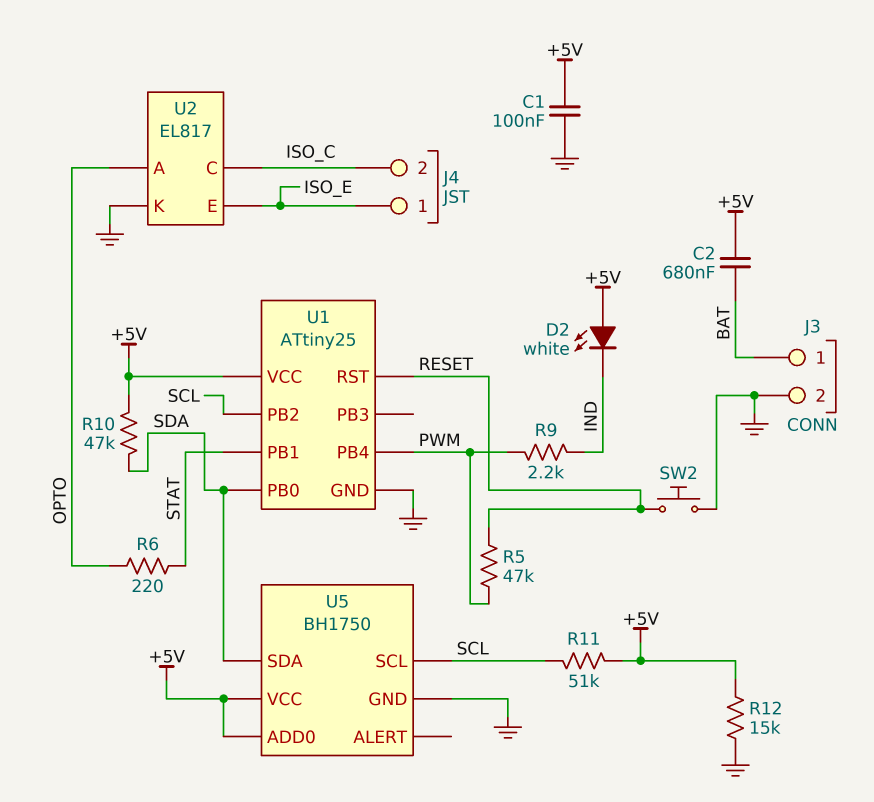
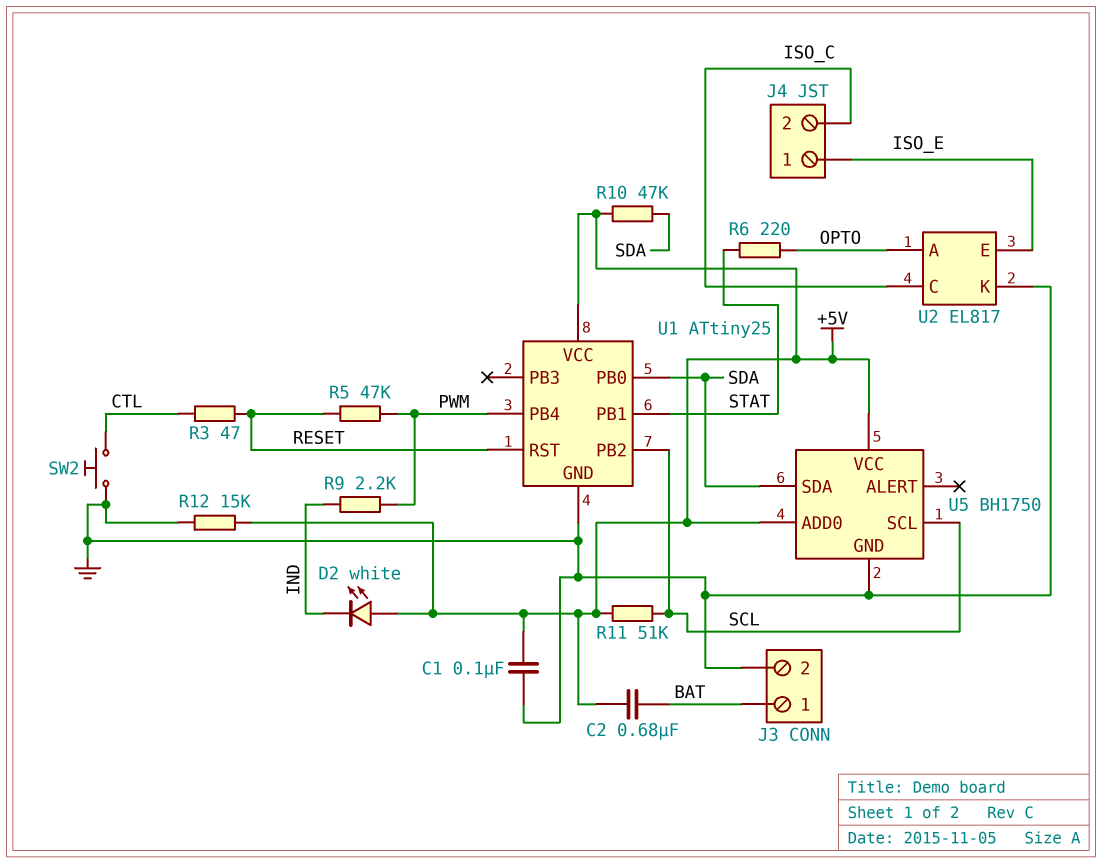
R3: none -> 47 (CTL, RESET)
SW2: button (GND, RESET) -> button (CTL, GND)

